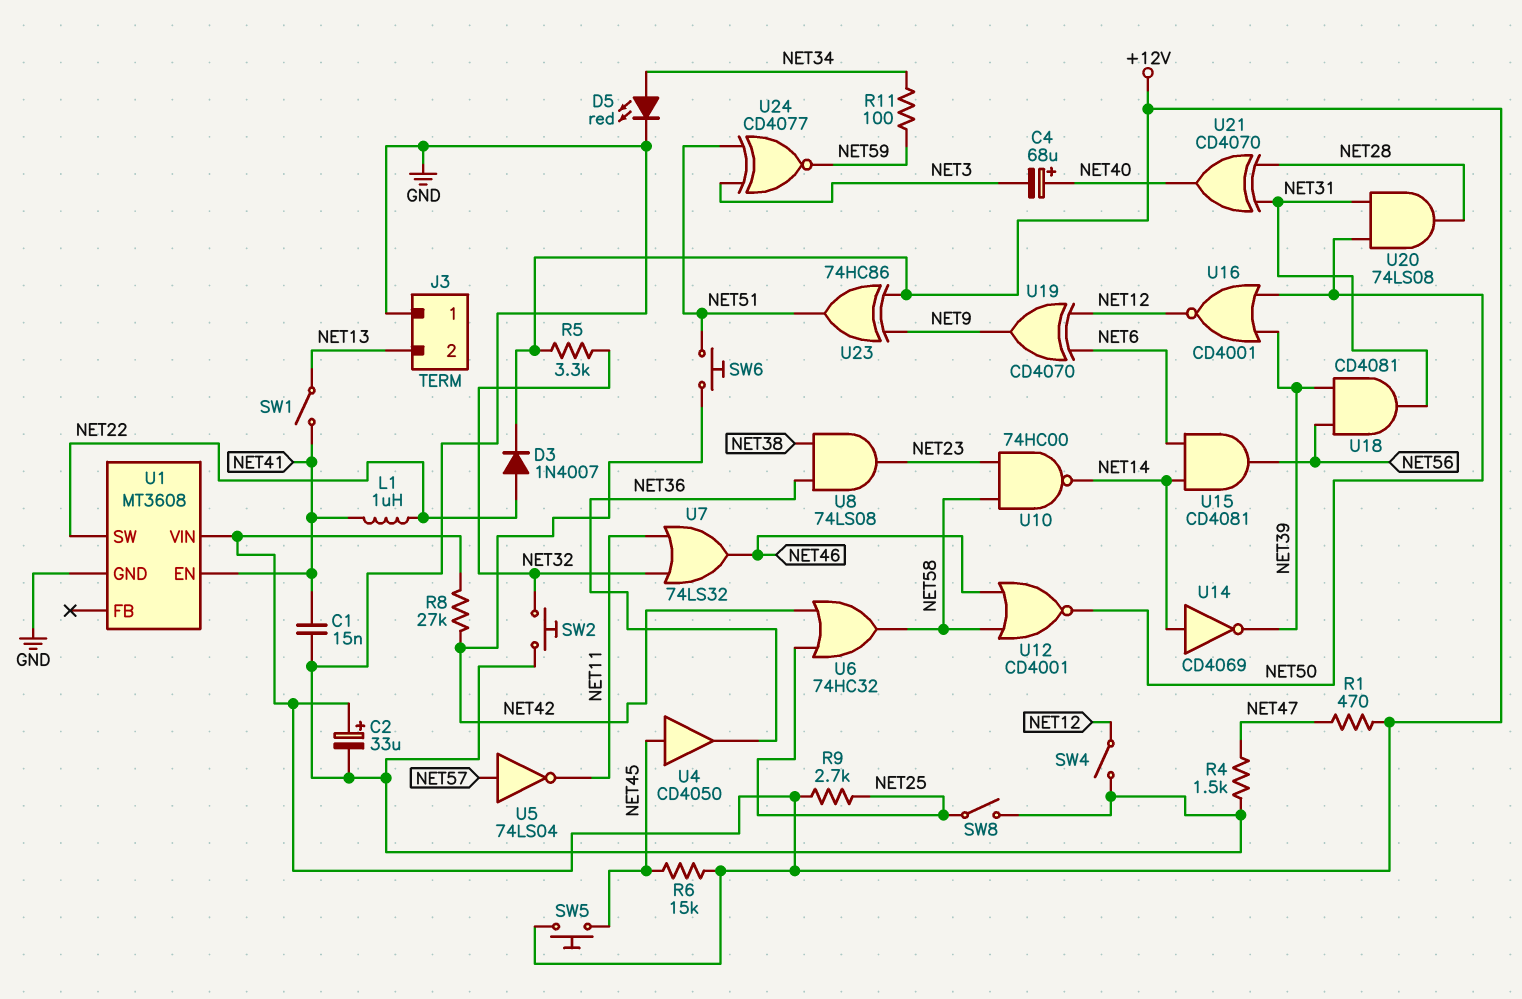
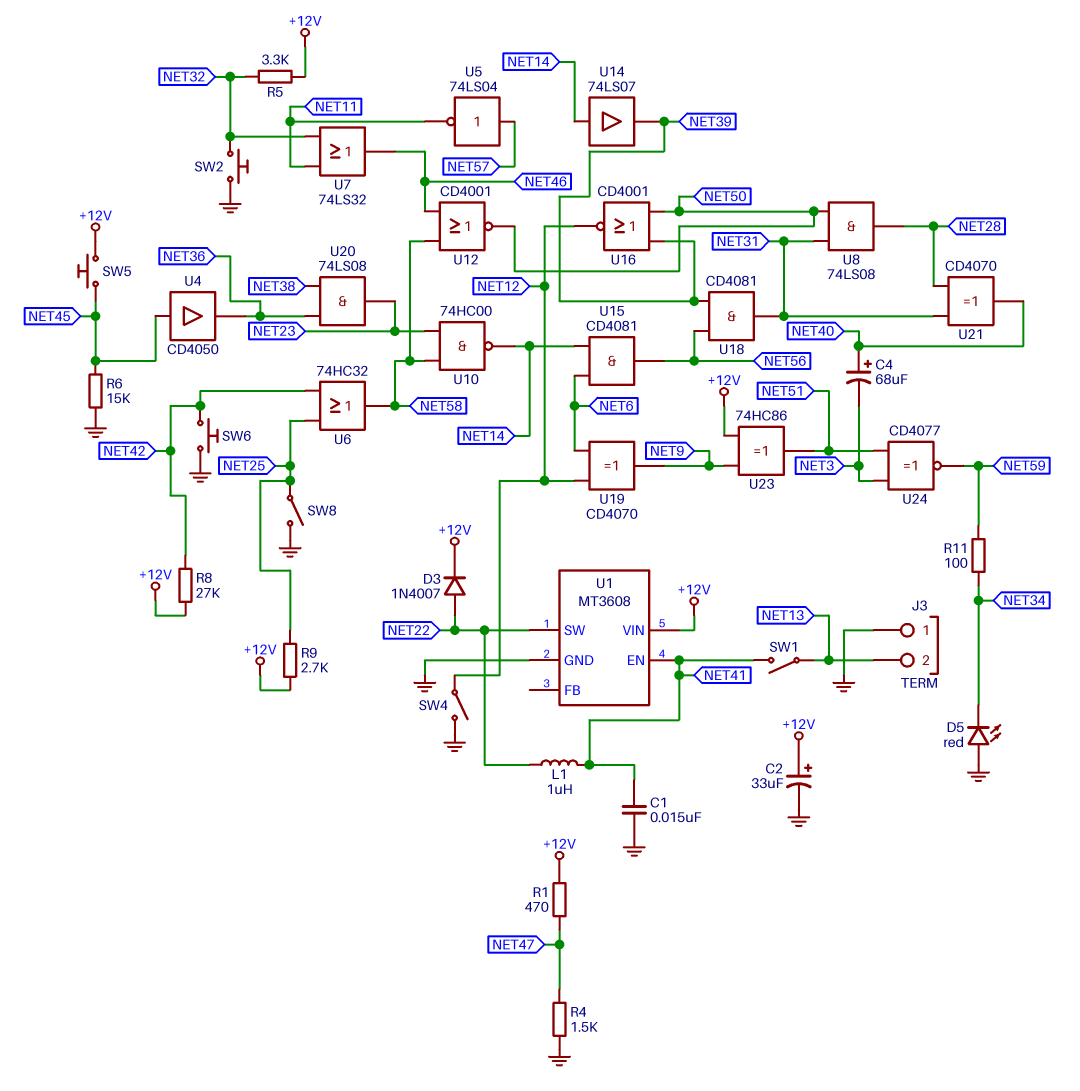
D5: LED red (A NET34, K GND) -> LED red (A GND, K NET34)
R6: 15k (+12V, NET45) -> 15k (GND, NET45)
SW6: button (NET42, NET51) -> button (GND, NET42)
U8: AND 74LS08 (in NET36, in NET38, out NET23) -> AND 74LS08 (in NET31, in NET50, out NET28)
U14: NOT CD4069 (in NET14, out NET39) -> buffer 74LS07 (in NET14, out NET39)
U20: AND 74LS08 (in NET31, in NET50, out NET28) -> AND 74LS08 (in NET36, in NET38, out NET23)

